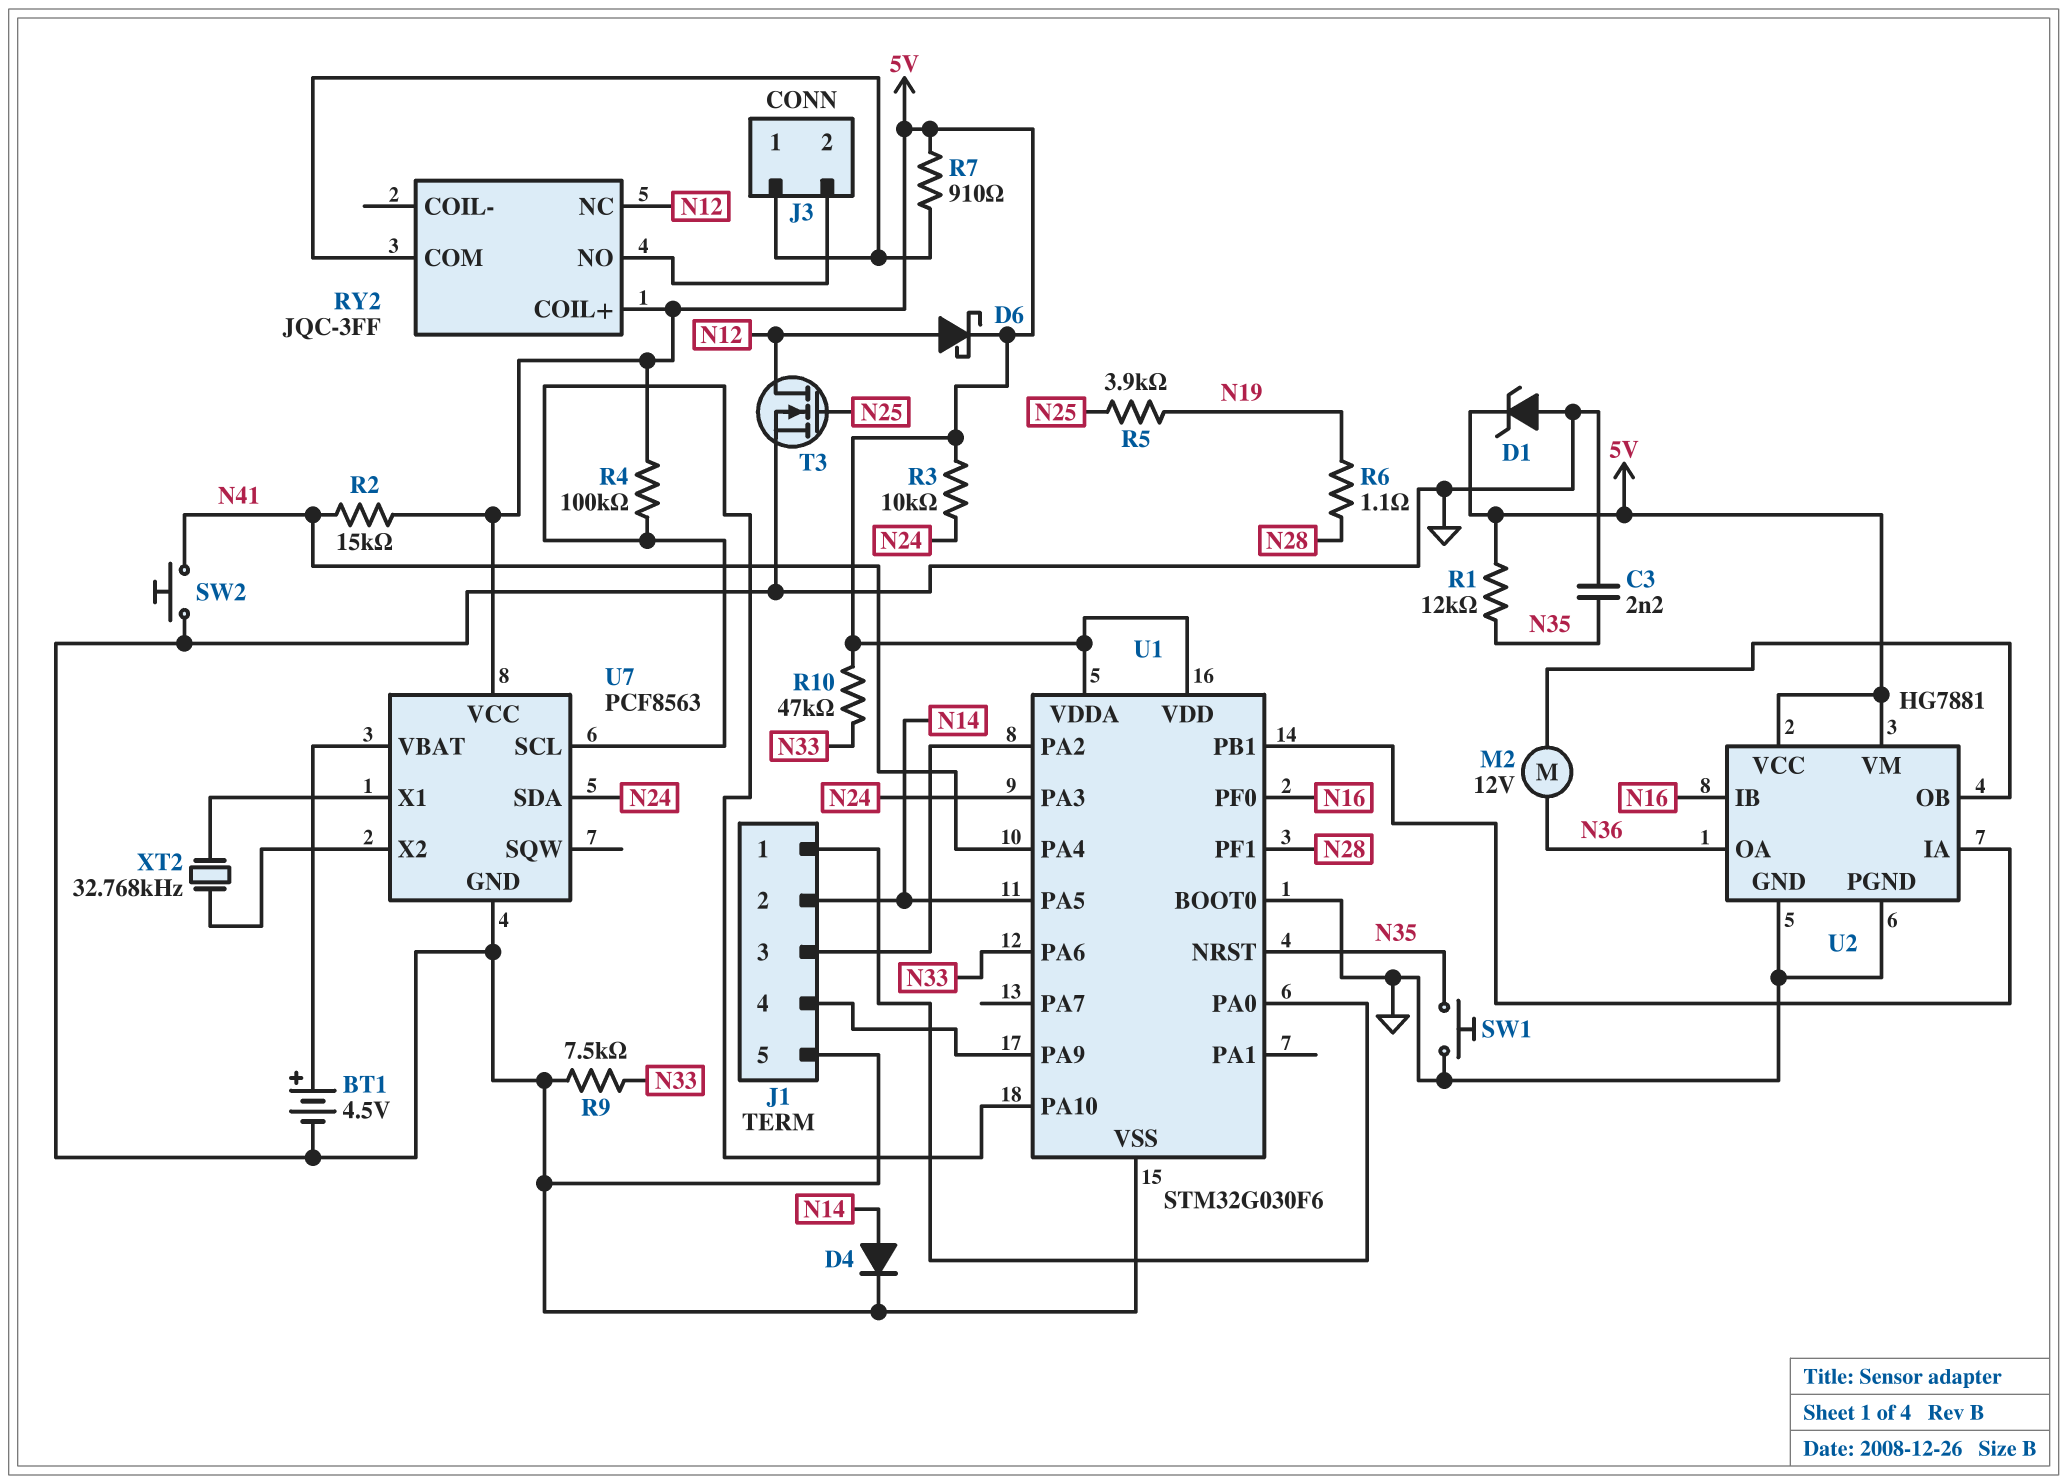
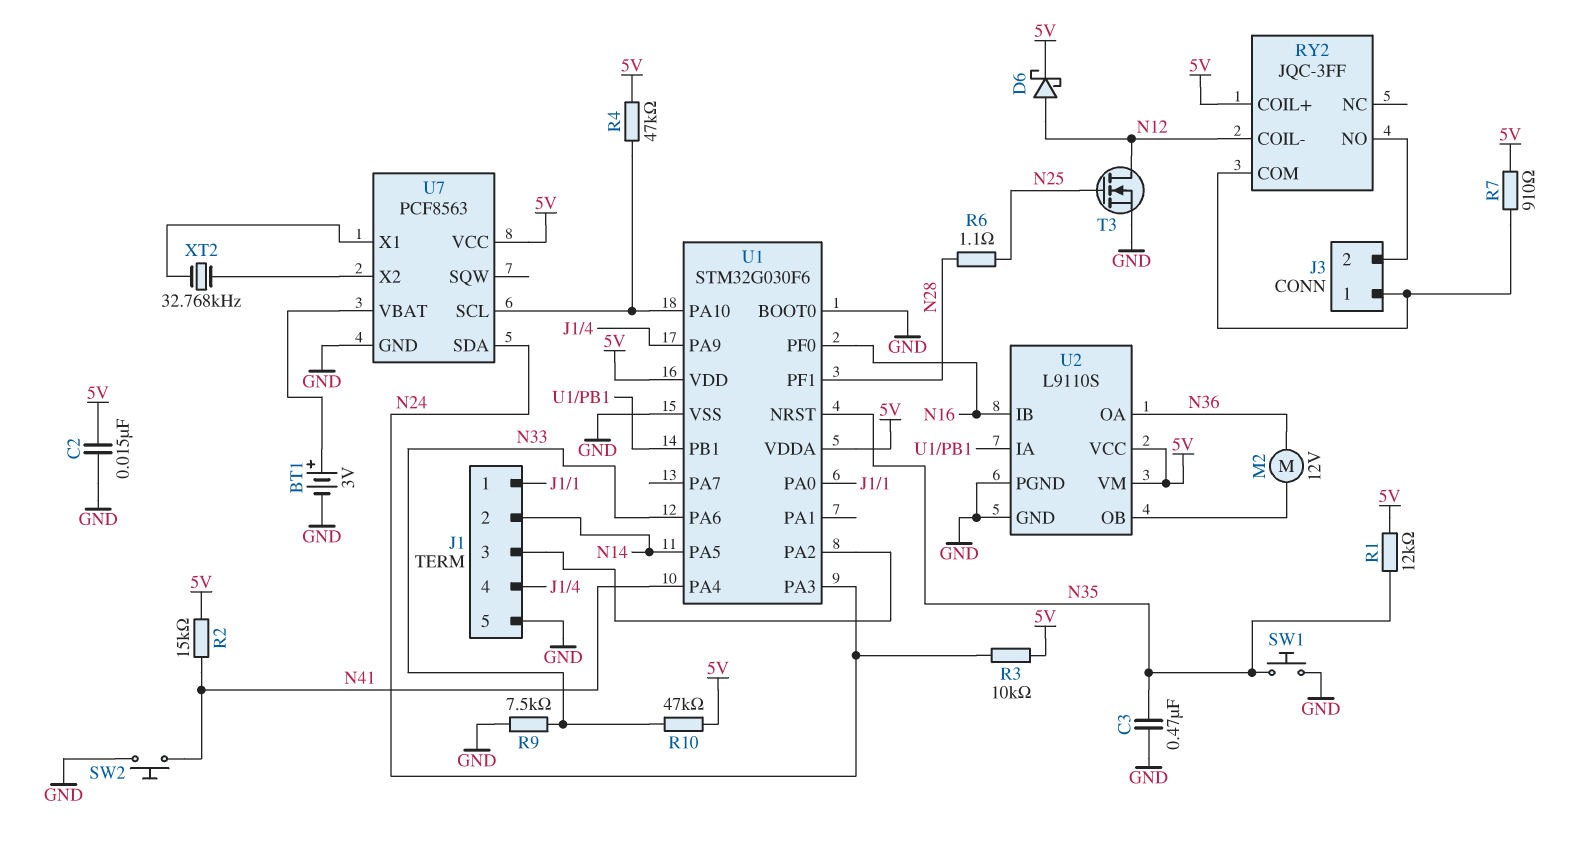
BT1: 4.5V (plus U7/VBAT, minus GND) -> 3V (plus U7/VBAT, minus GND)
C2: none -> 15nF (5V, GND)
C3: 2.2nF (GND, N35) -> 470nF (GND, N35)
D1: zener (A GND, K 5V) -> none
D4: diode (A N14, K GND) -> none
R4: 100k (5V, U1/PA10) -> 47k (5V, U1/PA10)
R5: 3.9k (N19, N25) -> none
R6: 1.1 (N19, N28) -> 1.1 (N25, N28)
RY2 pin COIL-: none -> N12
RY2 pin NC: N12 -> none
U2: HG7881 -> L9110S

